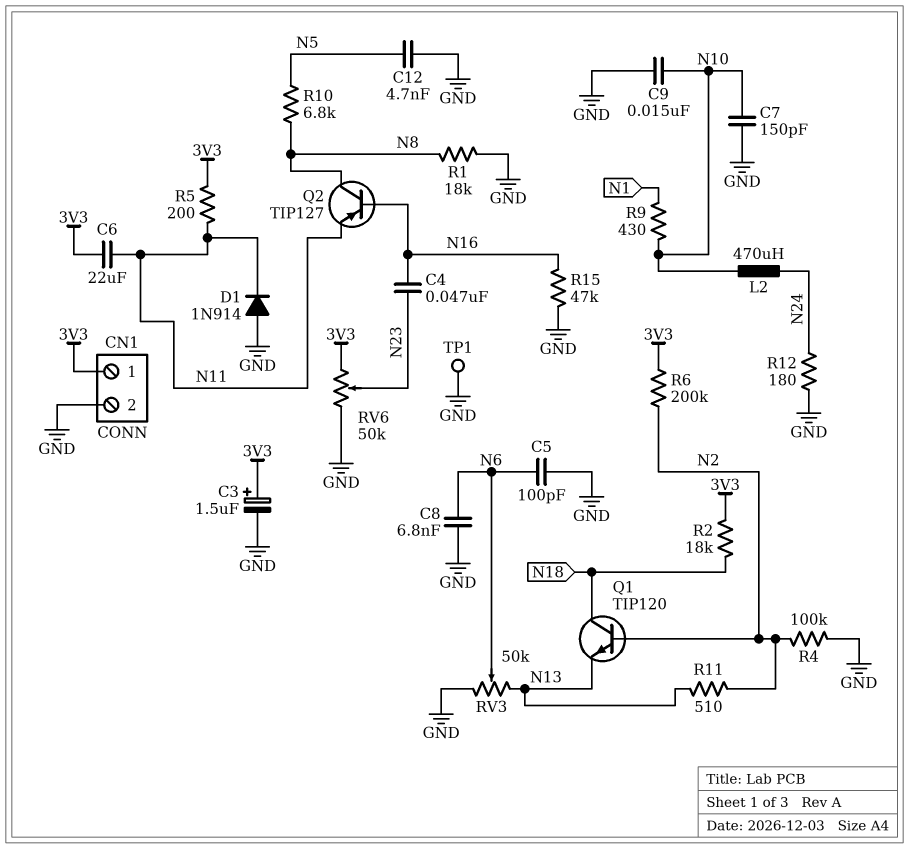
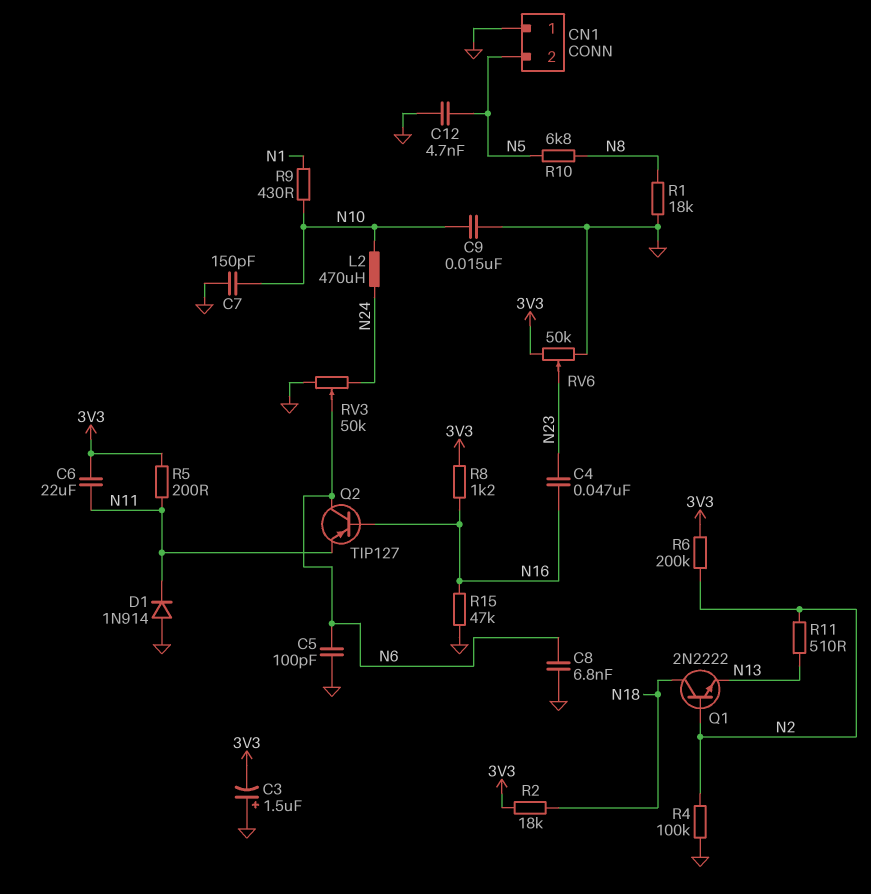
C3: 1.5uF (plus 3V3, minus GND) -> 1.5uF (plus GND, minus 3V3)
CN1 pin 1: 3V3 -> GND
CN1 pin 2: GND -> N5
Q1: NPN TIP120 (B N2, C N18, E N13) -> NPN 2N2222 (B N2, C N18, E N13)
Q2: PNP TIP127 (B N16, C N8, E N11) -> PNP TIP127 (B N16, C N6, E N11)
R8: none -> 1.2k (3V3, N16)
R12: 180 (GND, N24) -> none
RV3: 50k (GND, N13, wiper N6) -> 50k (GND, N24, wiper N6)
TP1: test point (GND) -> none

